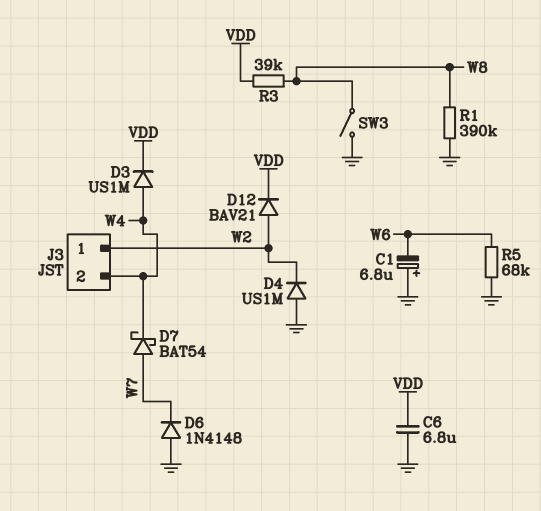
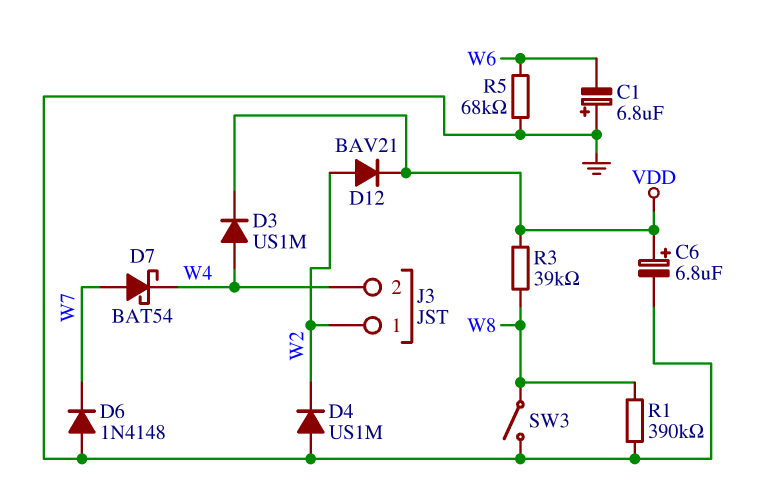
C6: 6.8uF (GND, VDD) -> 6.8uF (plus VDD, minus GND)

